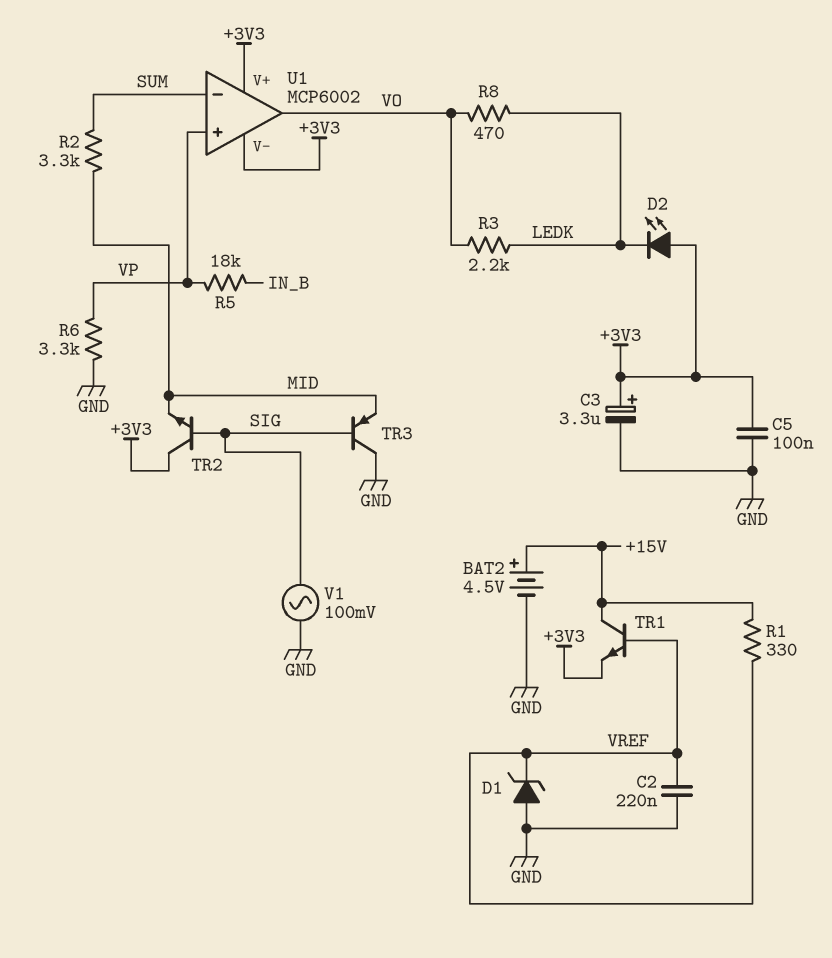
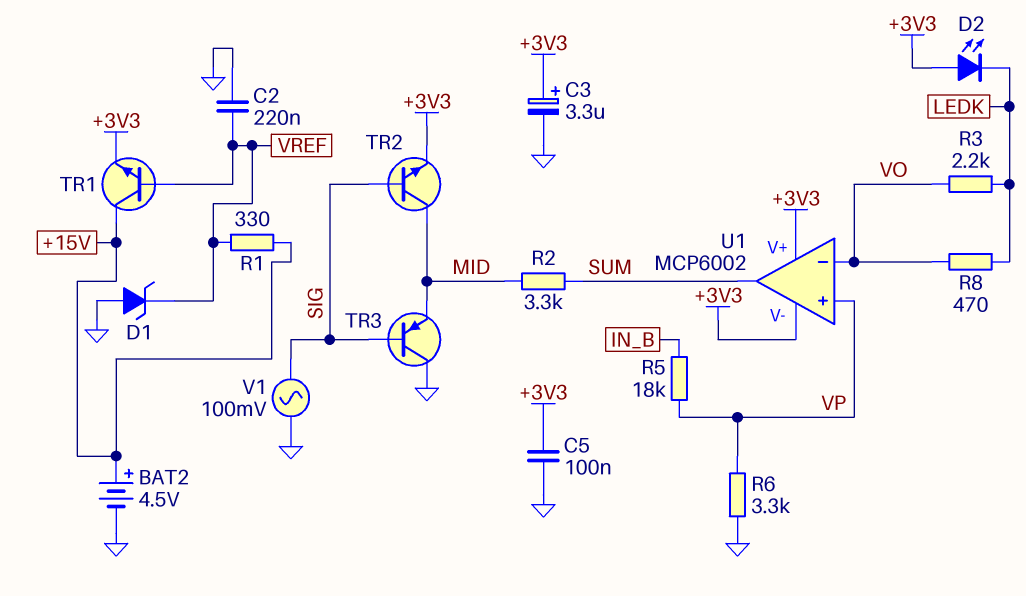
TR2: NPN (B SIG, C +3V3, E MID) -> NPN (B SIG, C MID, E +3V3)
U1 pin in-: SUM -> VO
U1 pin out: VO -> SUM

